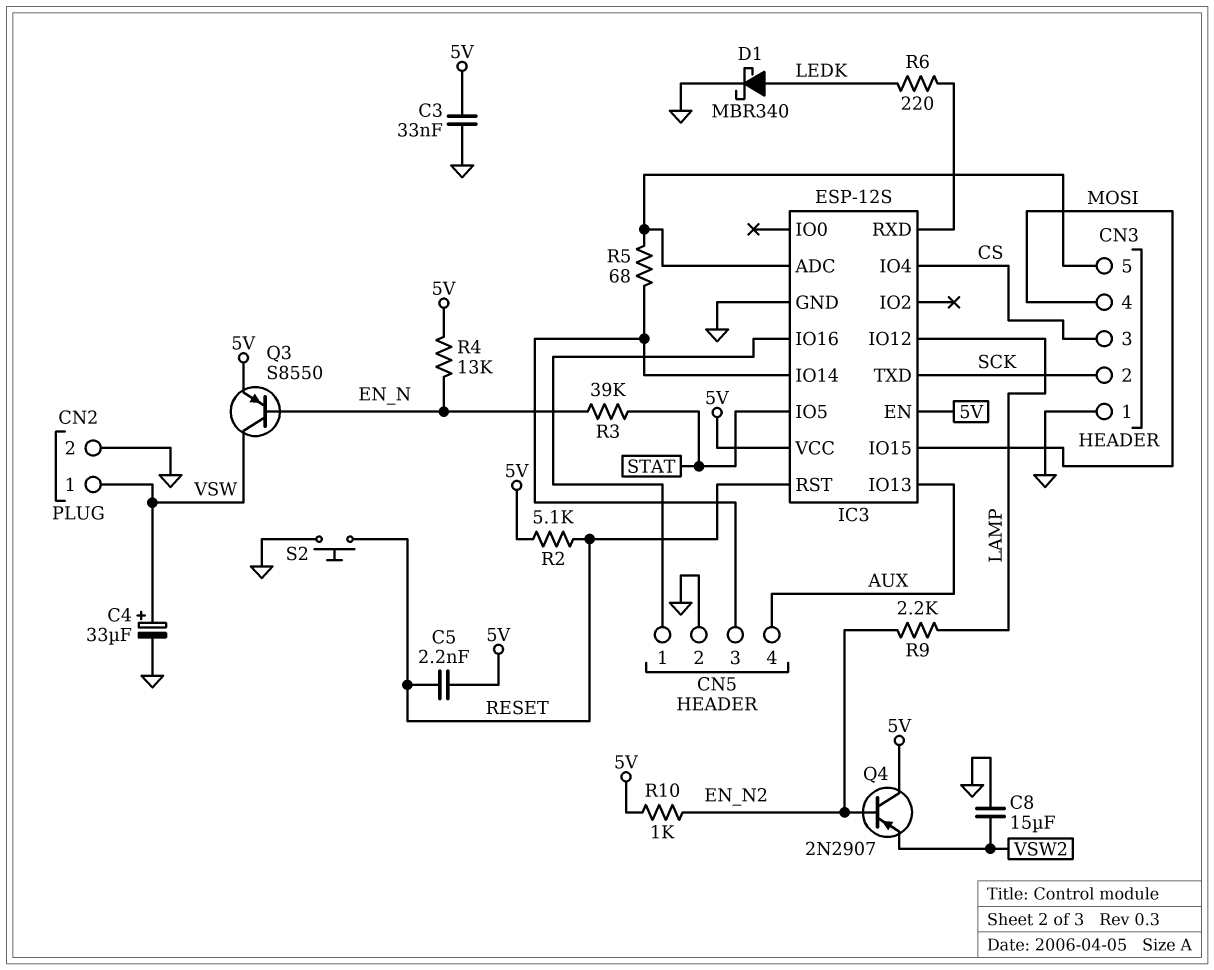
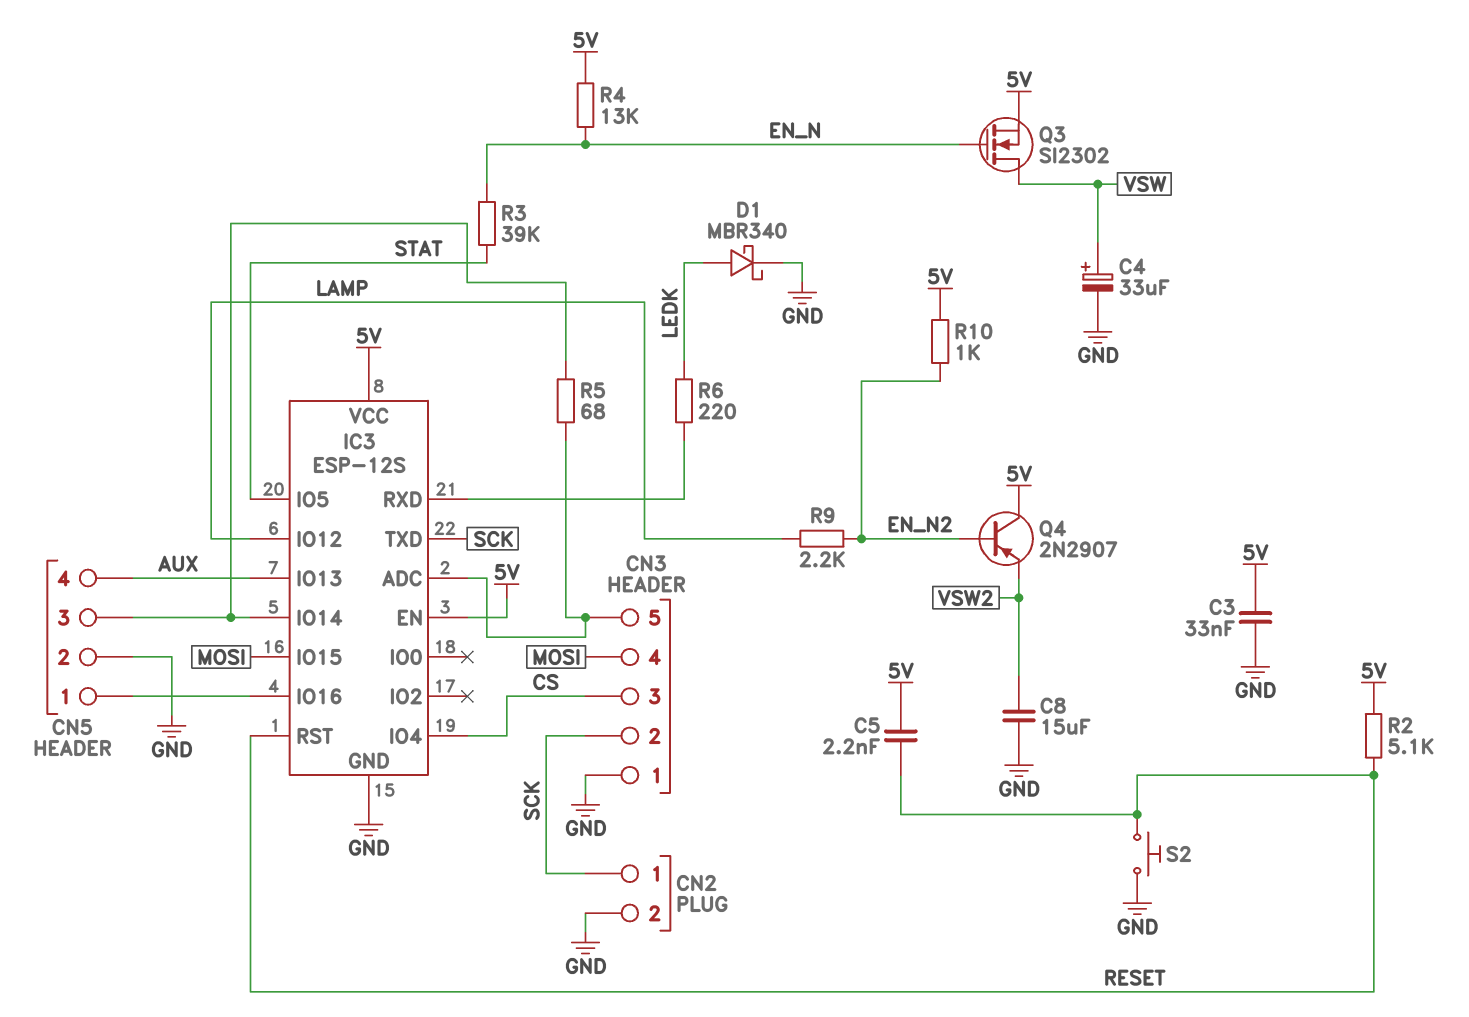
CN2 pin 1: VSW -> SCK
Q3: PNP S8550 (B EN_N, C VSW, E 5V) -> NMOS SI2302 (G EN_N, D VSW, S 5V)

